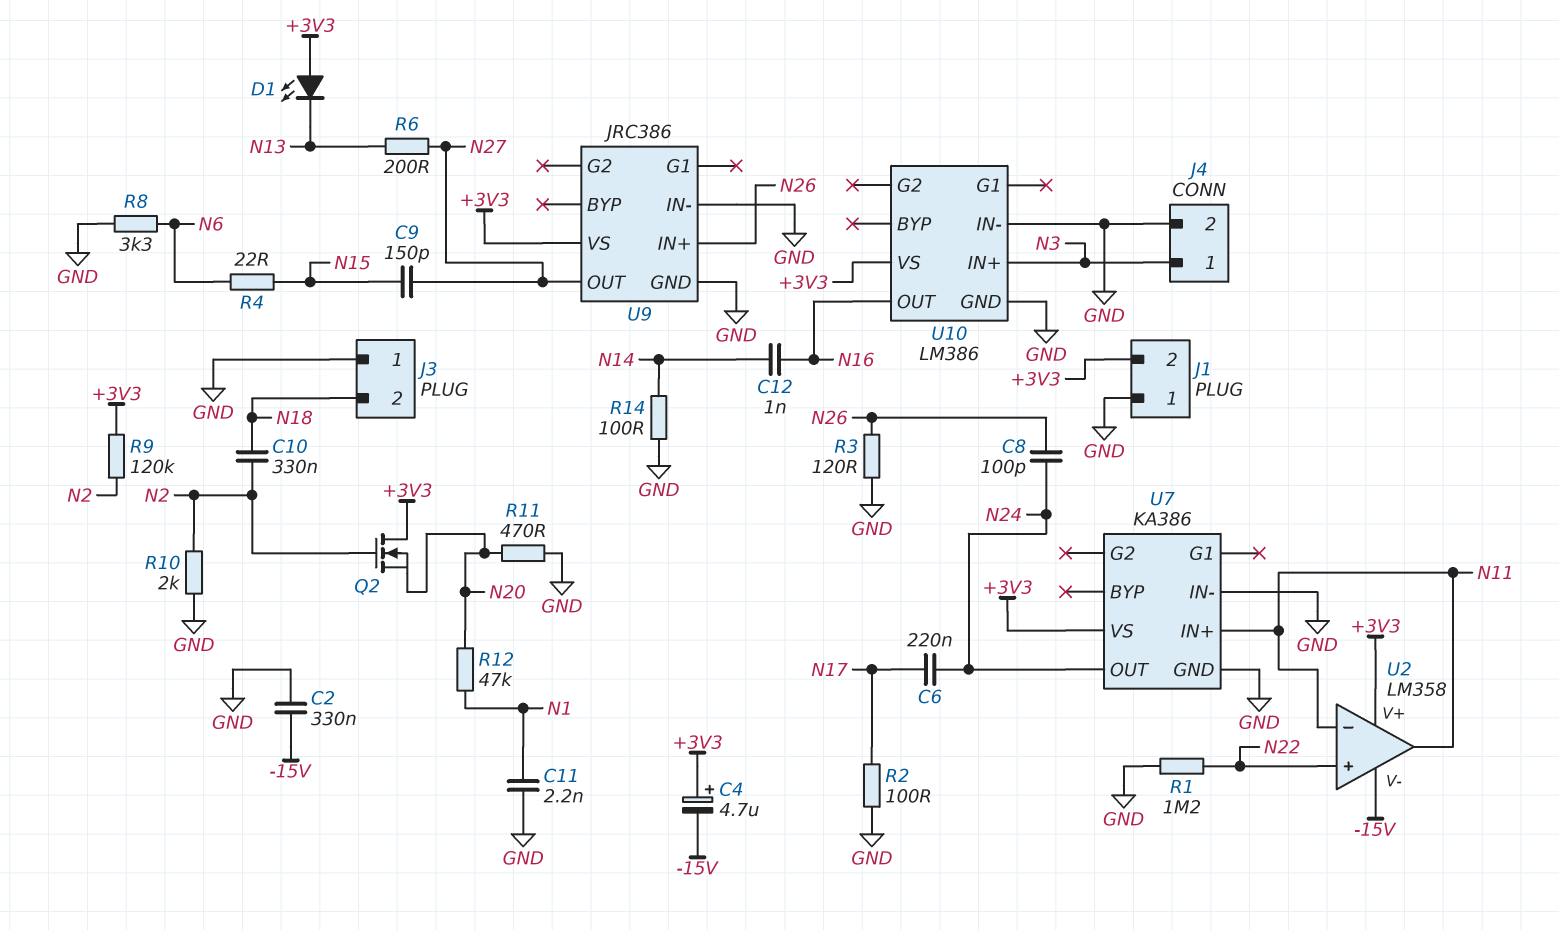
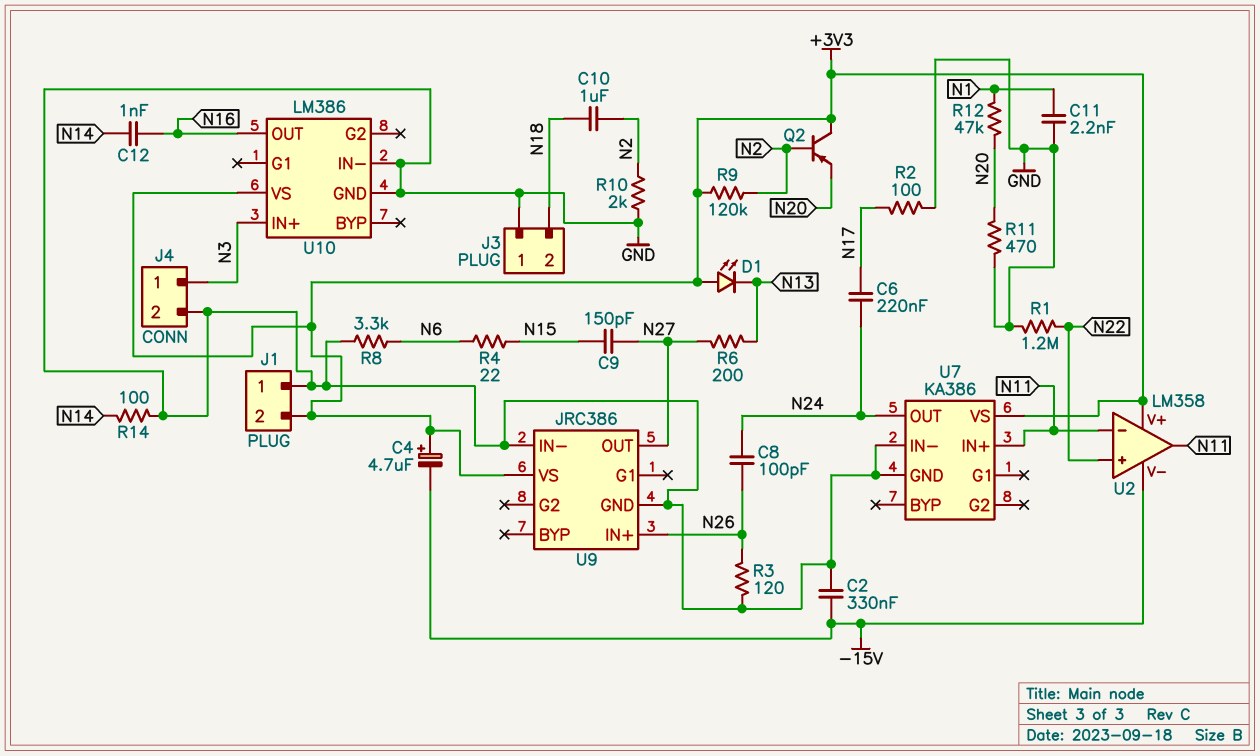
C10: 330nF (N2, N18) -> 1uF (N2, N18)
Q2: NMOS (G N2, D +3V3, S N20) -> PNP (B N2, C +3V3, E N20)

